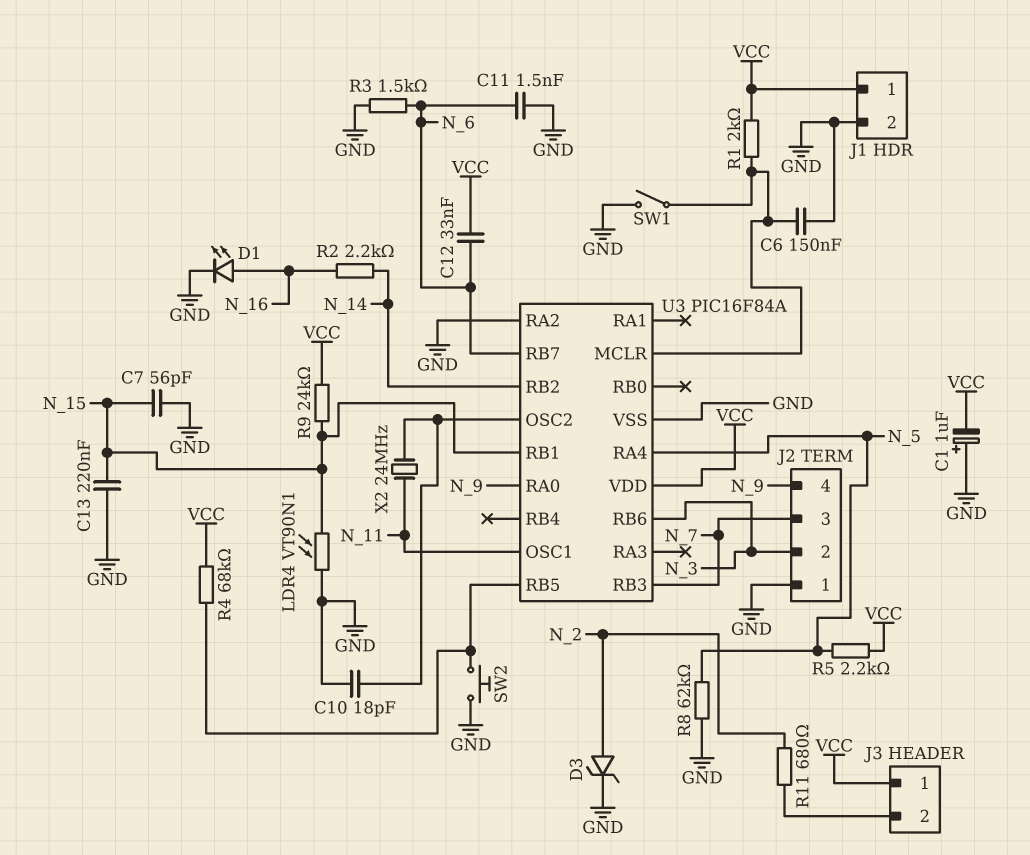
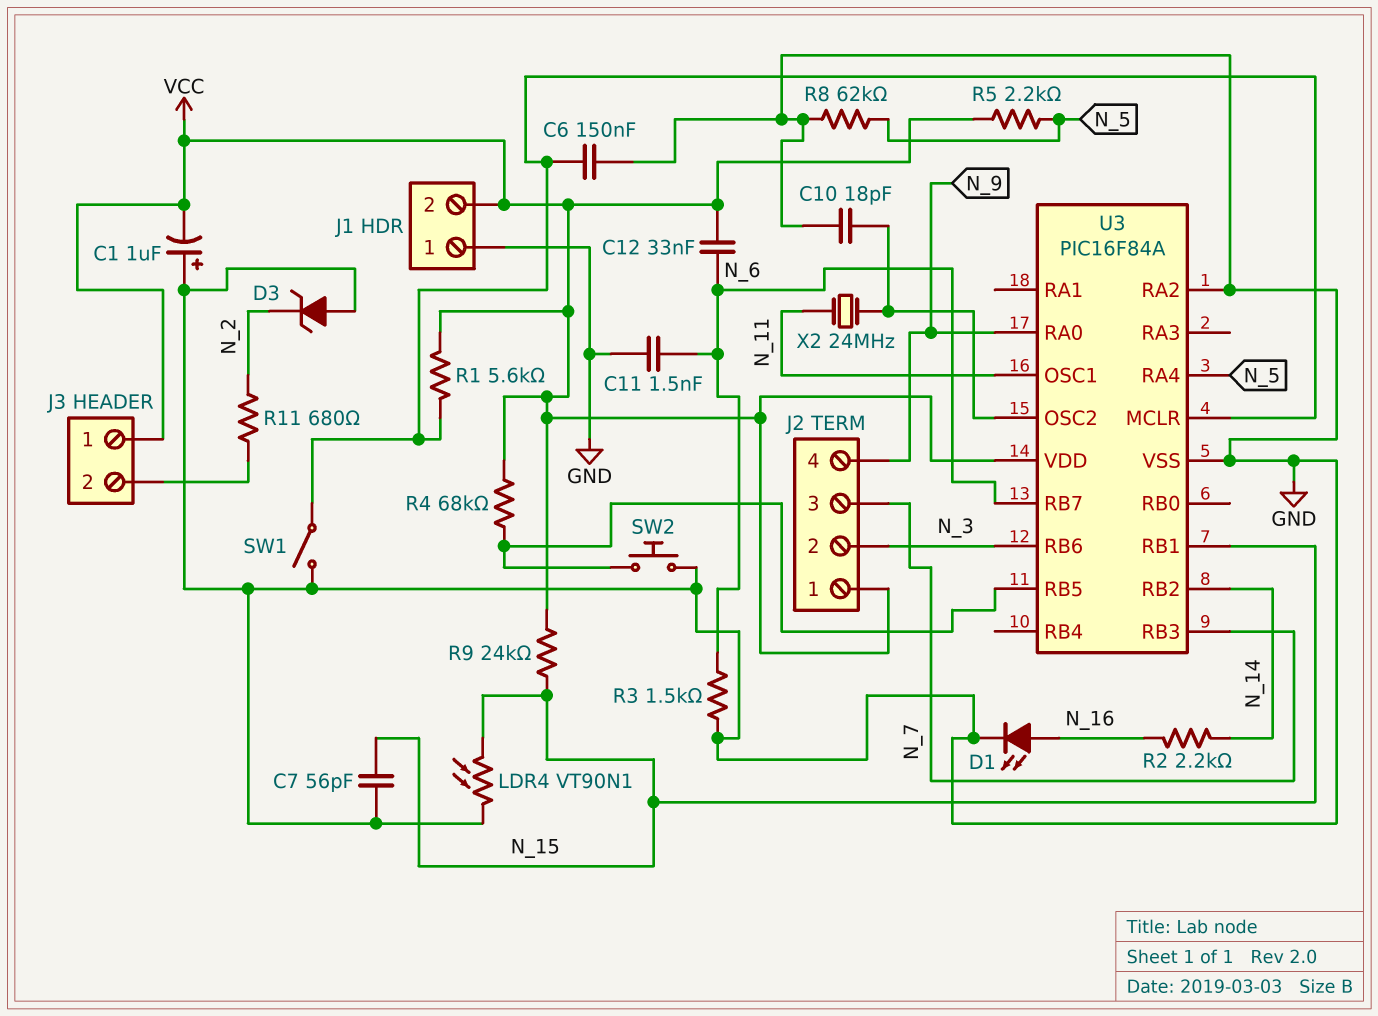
C13: 220nF (GND, N_15) -> none
D3: zener (A N_2, K GND) -> zener (A GND, K N_2)
J1 pin 1: VCC -> GND
J1 pin 2: GND -> VCC
J2 pin 1: GND -> VCC
R1: 2k (U3/MCLR, VCC) -> 5.6k (U3/MCLR, VCC)

